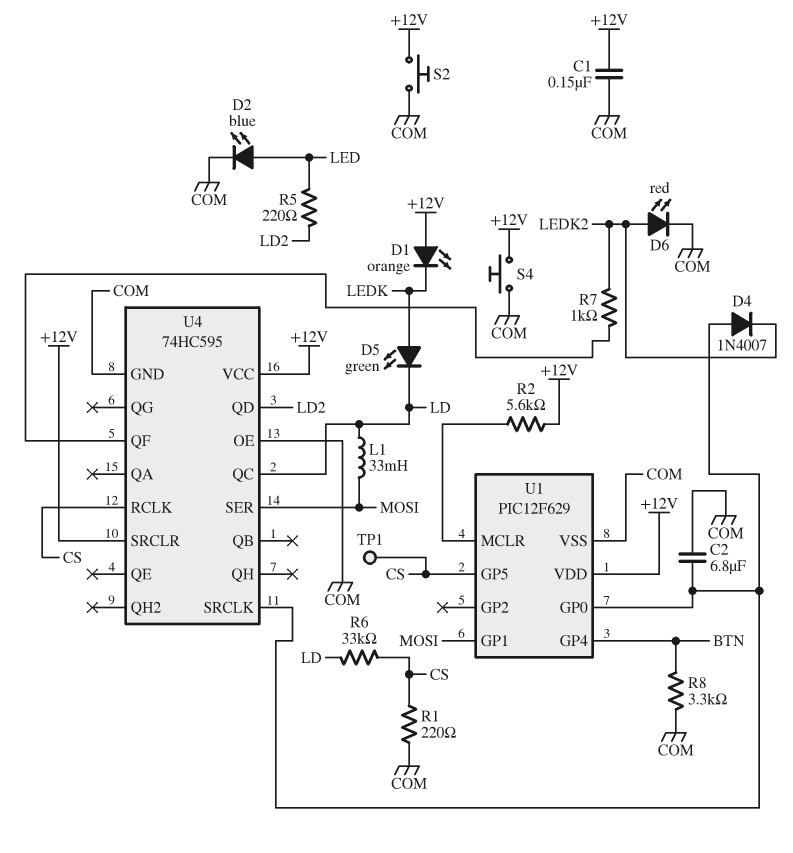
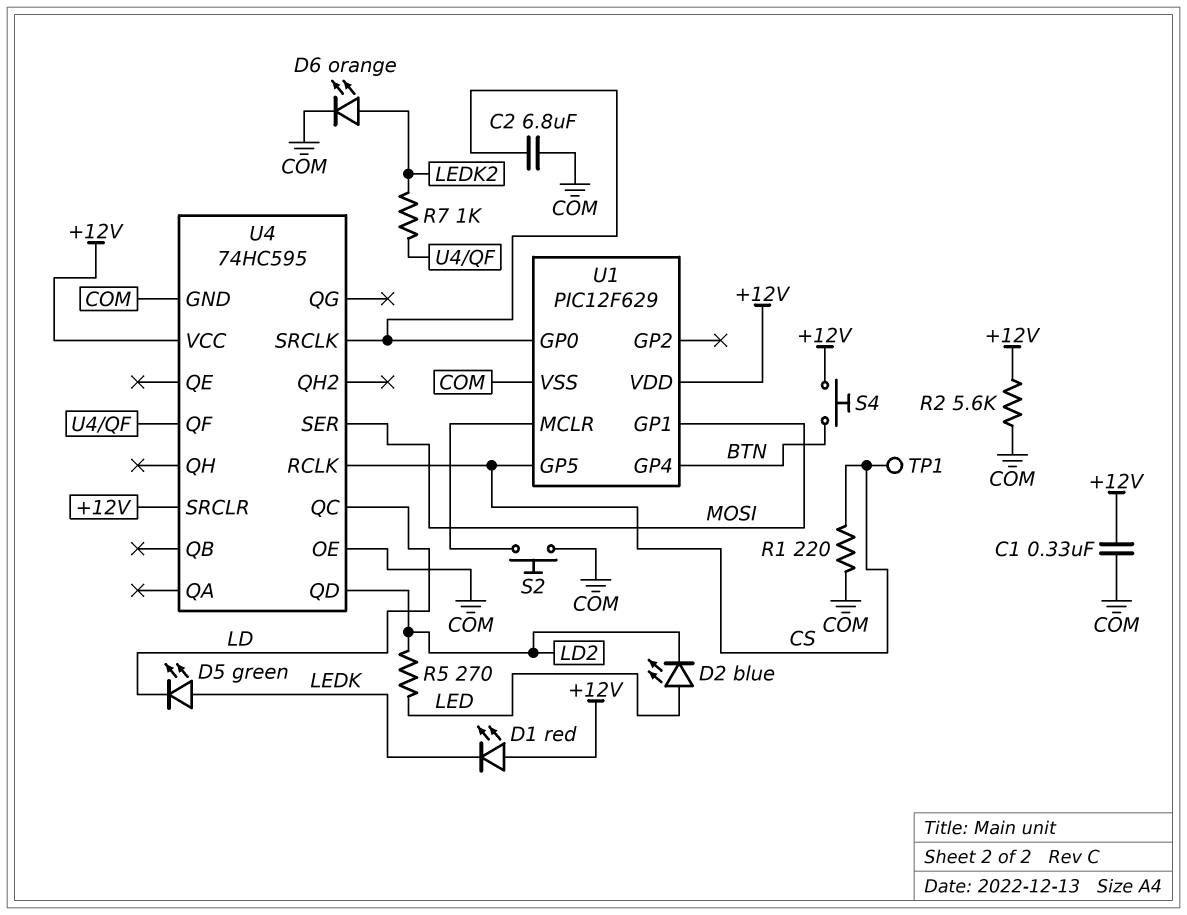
C1: 150nF (+12V, COM) -> 330nF (+12V, COM)
D1: LED orange (A +12V, K LEDK) -> LED red (A +12V, K LEDK)
D2: LED blue (A LED, K COM) -> LED blue (A LED, K LD2)
D4: diode 1N4007 (A U1/GP0, K LEDK2) -> none
D6: LED red (A LEDK2, K COM) -> LED orange (A LEDK2, K COM)
L1: 33mH (LD, MOSI) -> none
R2: 5.6k (+12V, U1/MCLR) -> 5.6k (+12V, COM)
R5: 220 (LD2, LED) -> 270 (LD2, LED)
R6: 33k (CS, LD) -> none
R8: 3.3k (BTN, COM) -> none
S2: button (+12V, COM) -> button (COM, U1/MCLR)
S4: button (+12V, COM) -> button (+12V, BTN)

